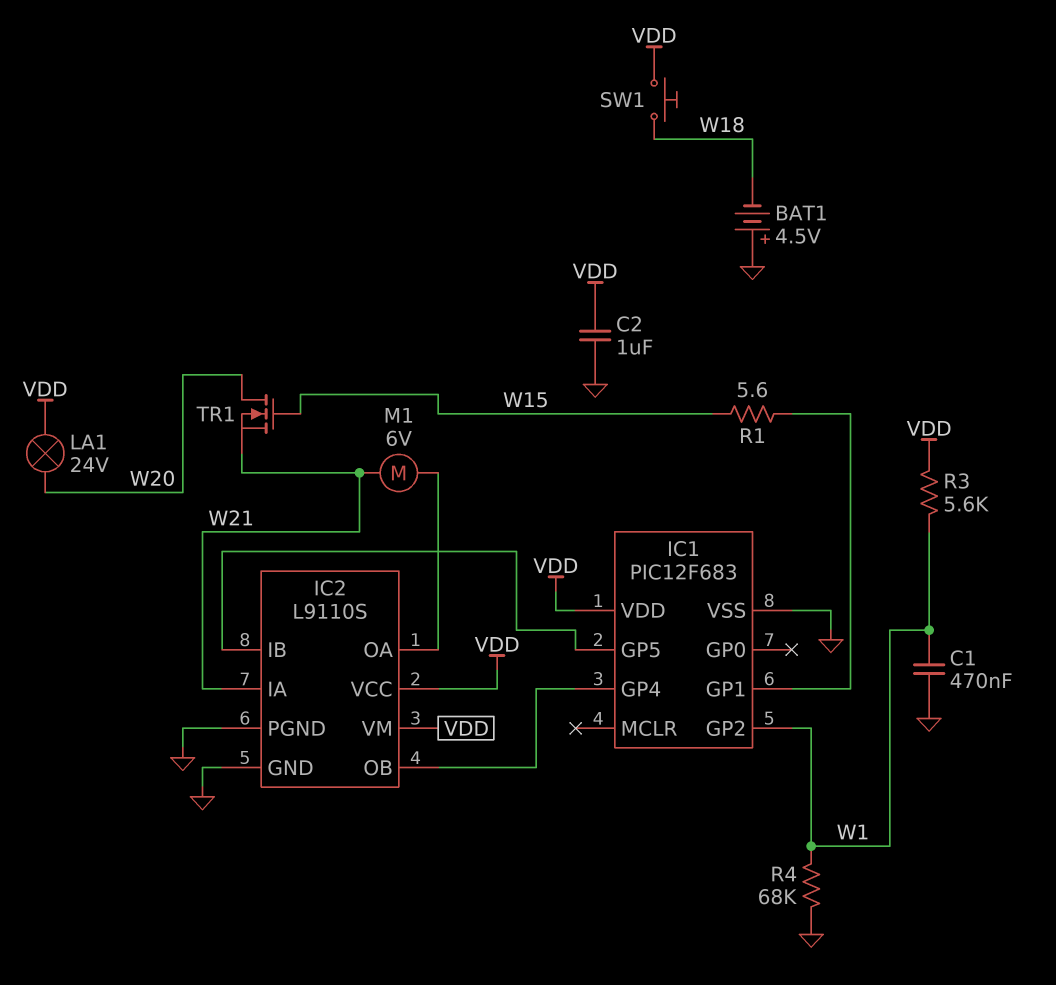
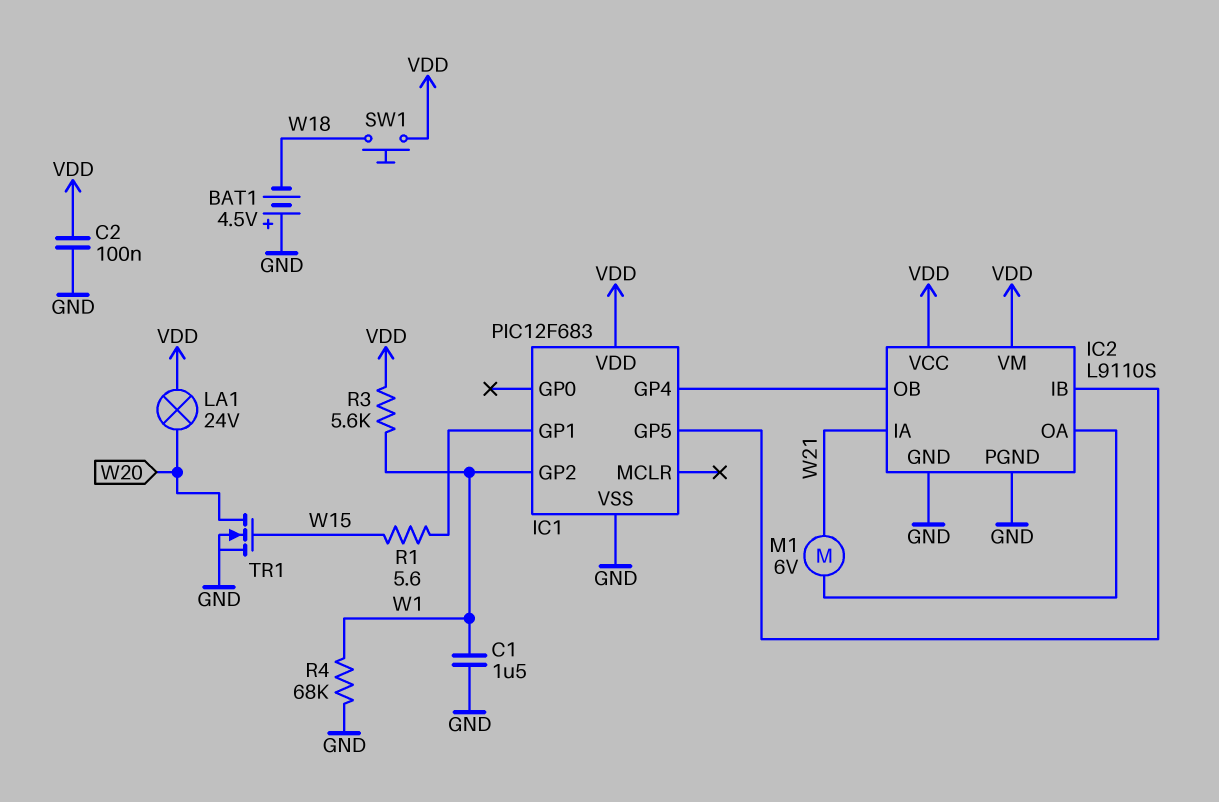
C1: 470nF (GND, W1) -> 1.5uF (GND, W1)
C2: 1uF (GND, VDD) -> 100nF (GND, VDD)
TR1: NMOS (G W15, D W20, S W21) -> NMOS (G W15, D W20, S GND)

